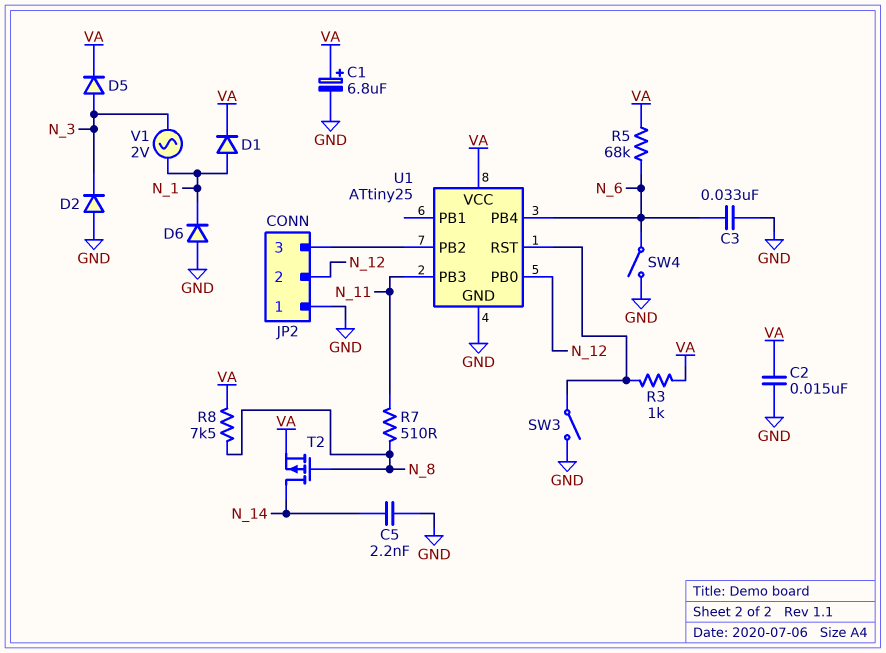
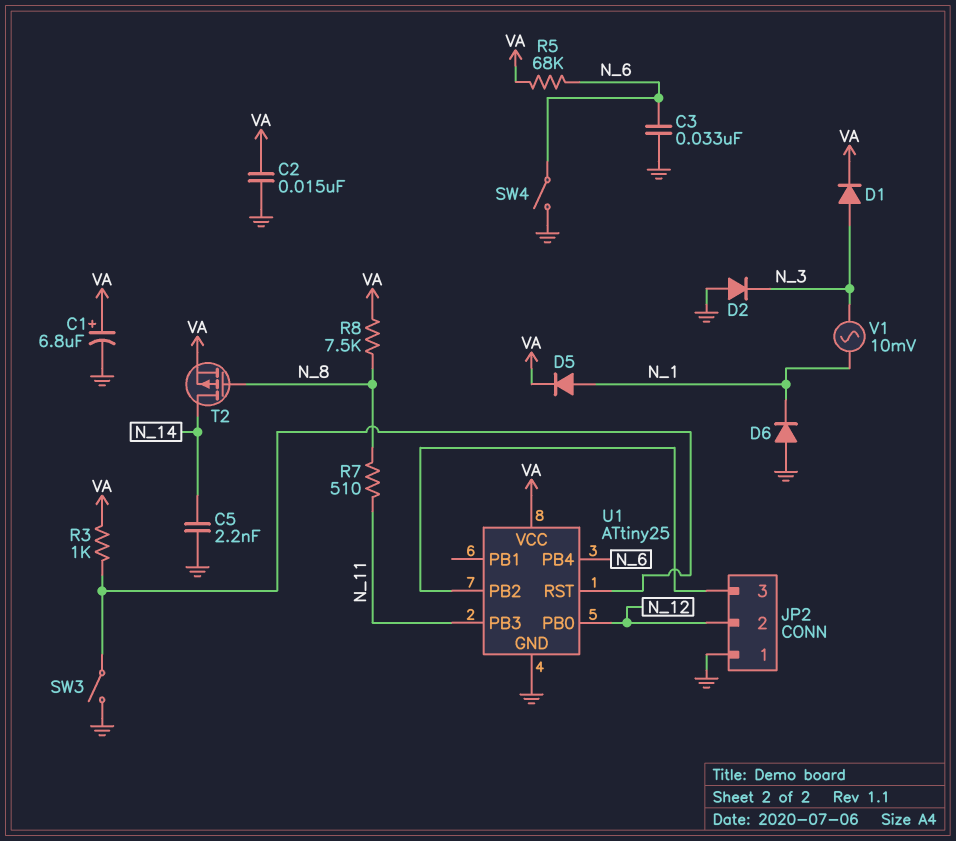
D1: diode (A N_1, K VA) -> diode (A N_3, K VA)
D5: diode (A N_3, K VA) -> diode (A N_1, K VA)
V1: AC 2V (N_1, N_3) -> AC 10mV (N_1, N_3)

